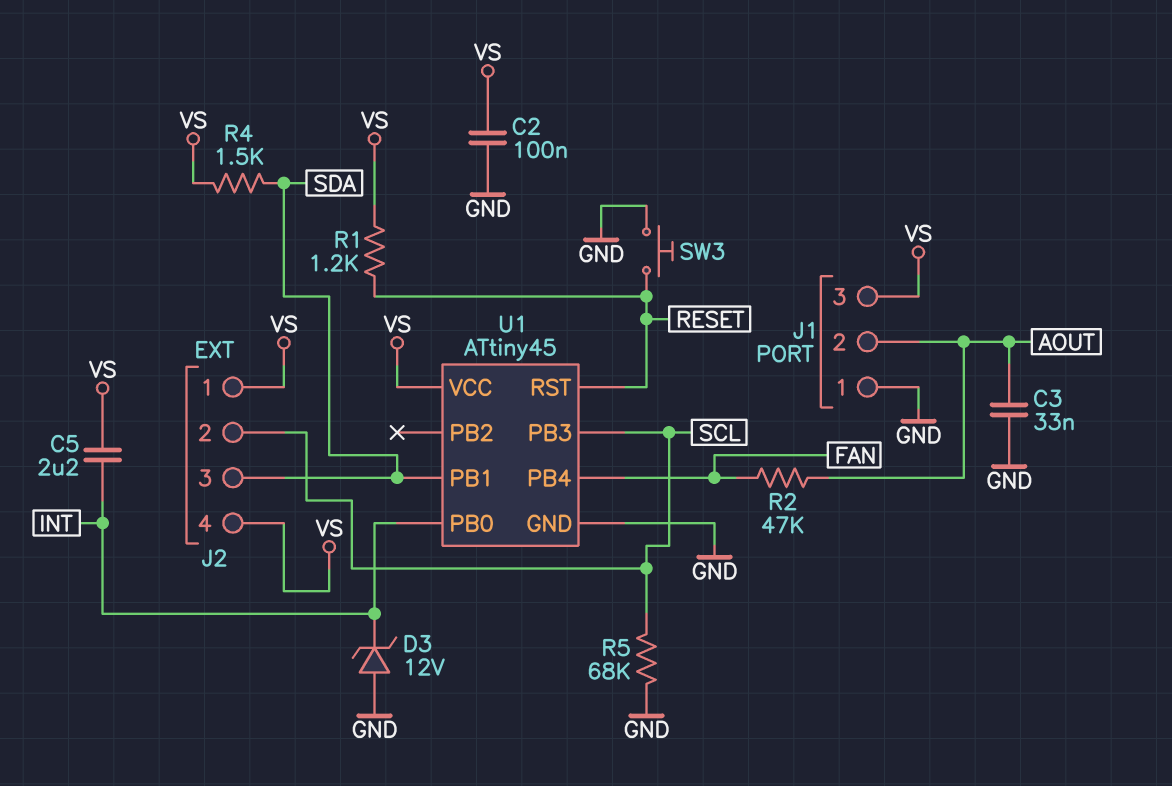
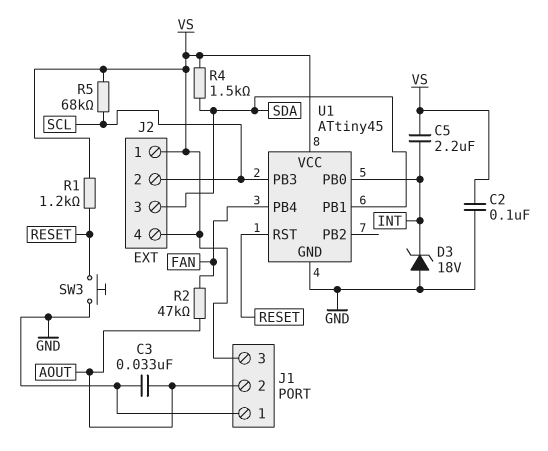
D3: zener 12V (A GND, K INT) -> zener 18V (A GND, K INT)
R5: 68k (GND, SCL) -> 68k (SCL, VS)

